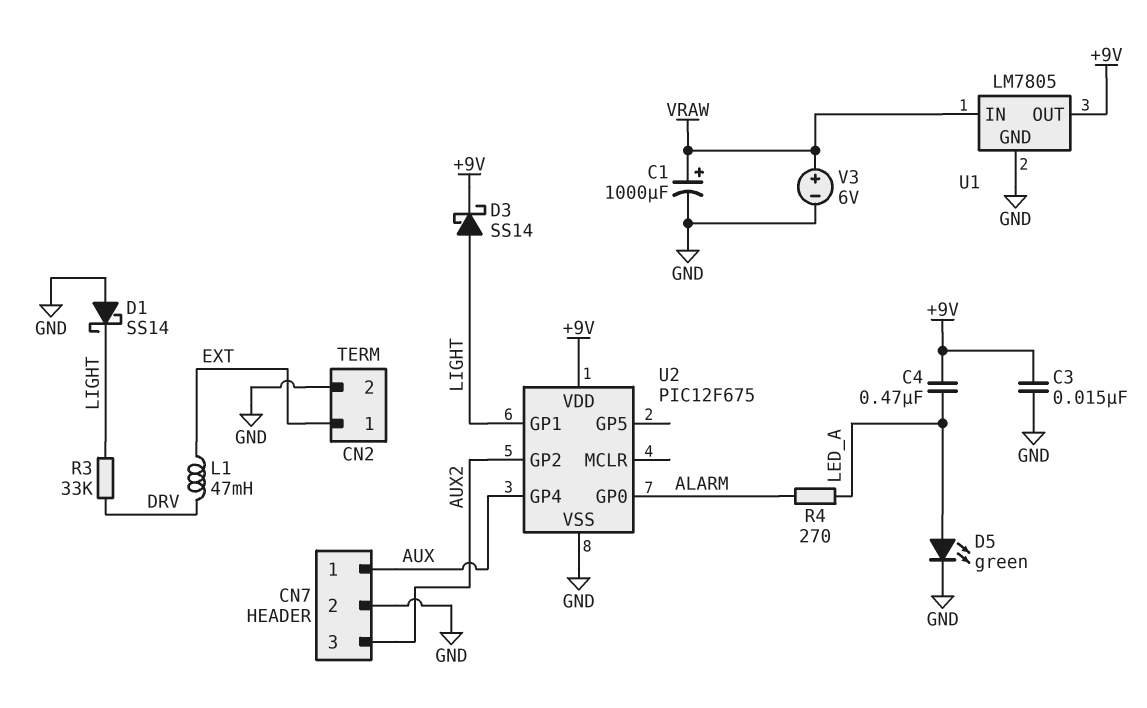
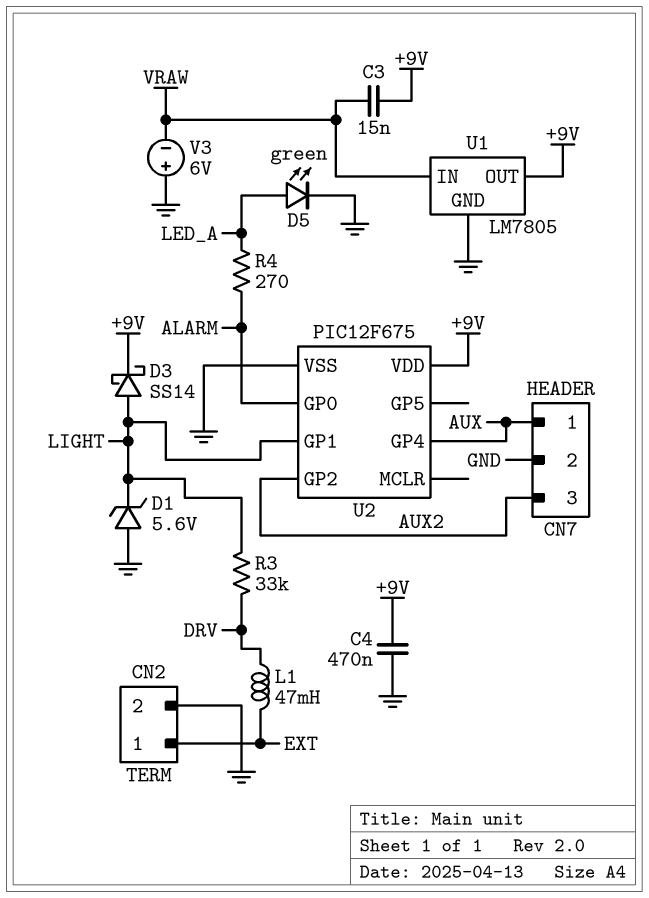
C1: 1000uF (plus VRAW, minus GND) -> none
C3: 15nF (+9V, GND) -> 15nF (+9V, VRAW)
C4: 470nF (+9V, LED_A) -> 470nF (+9V, GND)
D1: schottky SS14 (A GND, K LIGHT) -> zener 5.6V (A GND, K LIGHT)
V3: 6V (plus VRAW, minus GND) -> 6V (plus GND, minus VRAW)

